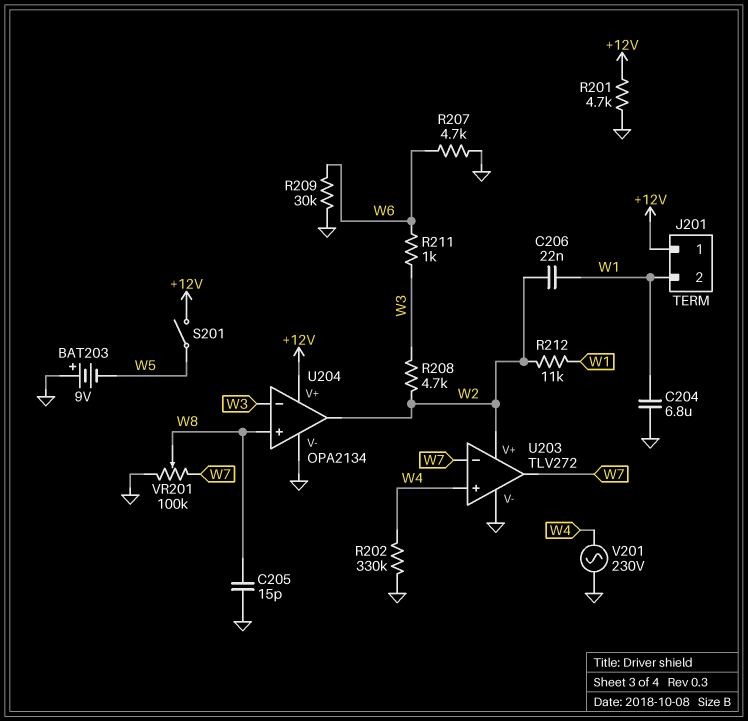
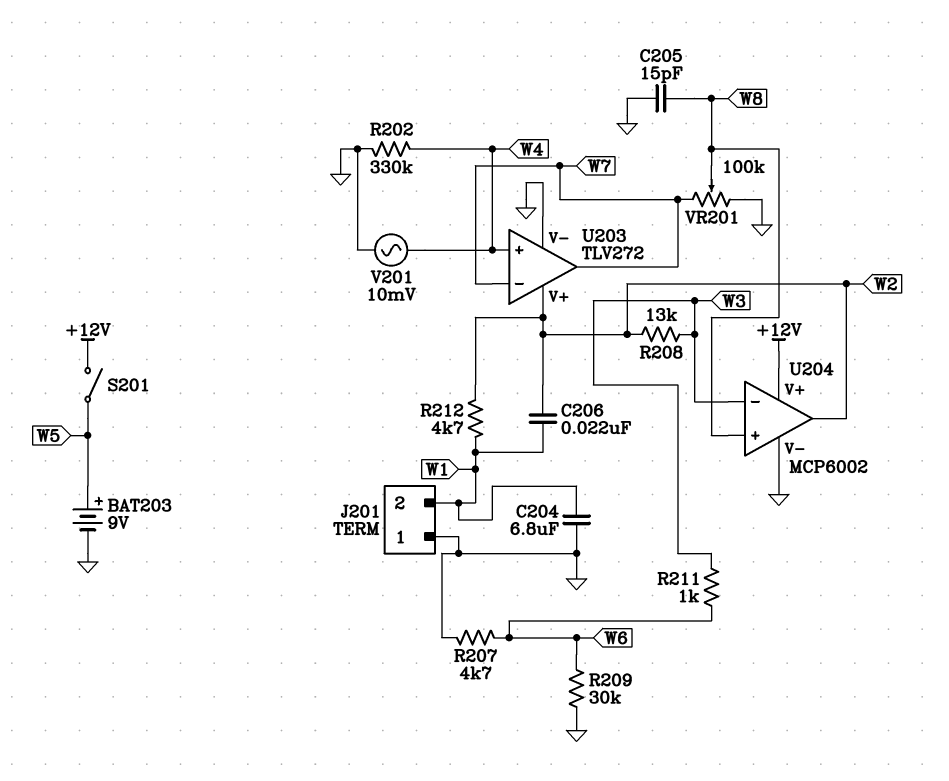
BAT203: 9V (plus GND, minus W5) -> 9V (plus W5, minus GND)
J201 pin 1: +12V -> GND
R201: 4.7k (+12V, GND) -> none
R208: 4.7k (W2, W3) -> 13k (W2, W3)
R212: 11k (W1, W2) -> 4.7k (W1, W2)
U204: OPA2134 -> MCP6002
V201: AC 230V (GND, W4) -> AC 10mV (GND, W4)

